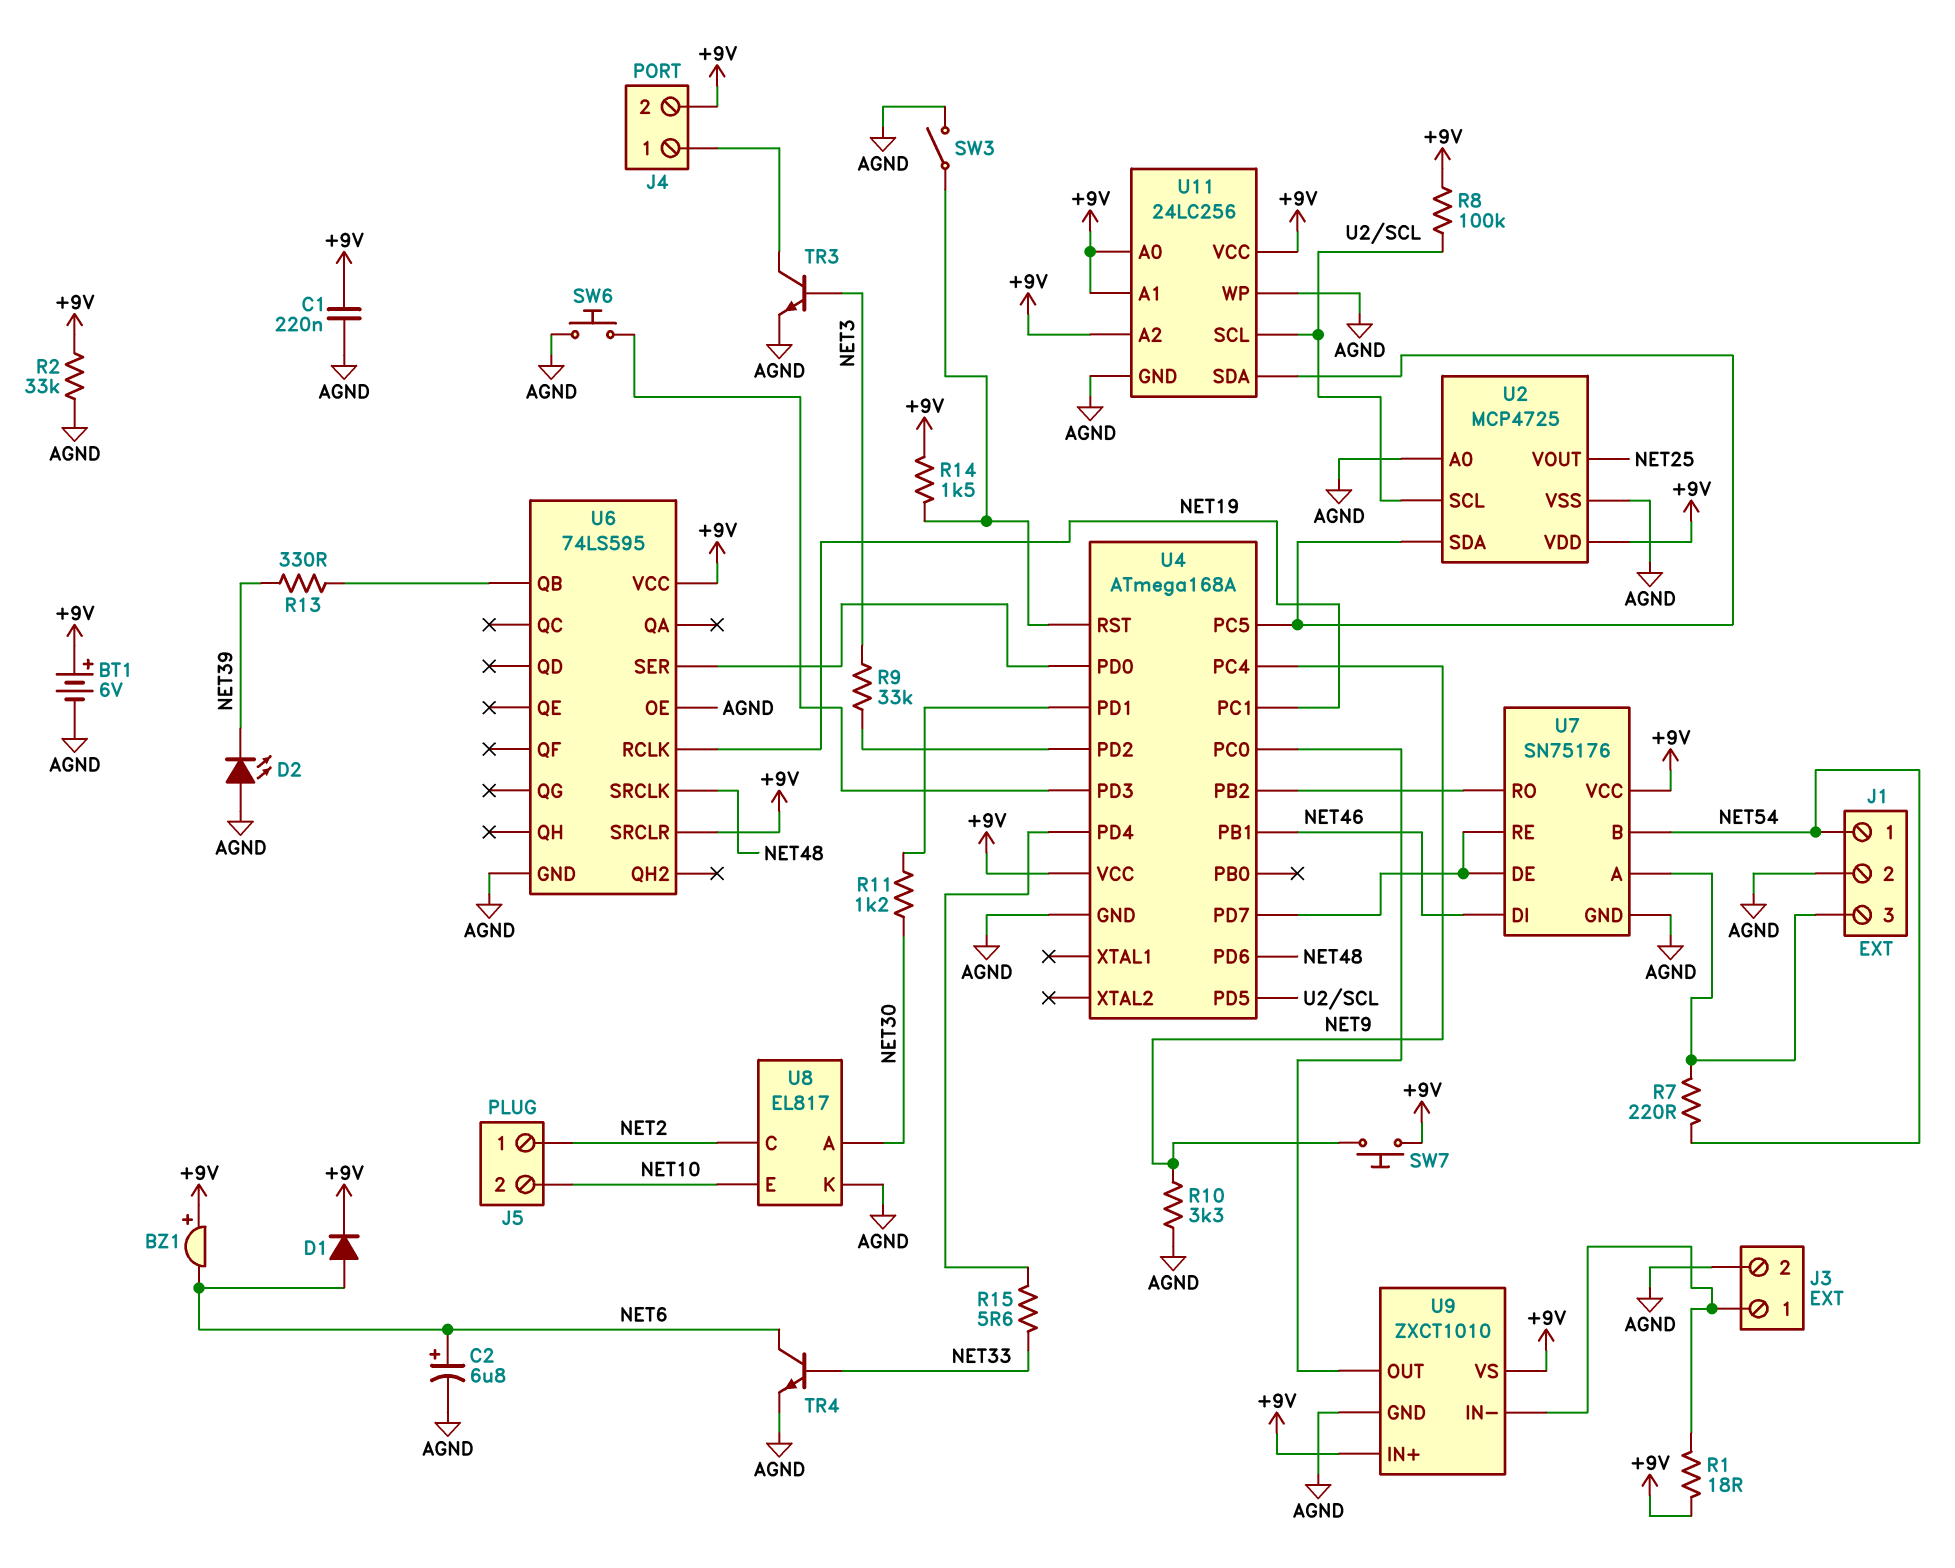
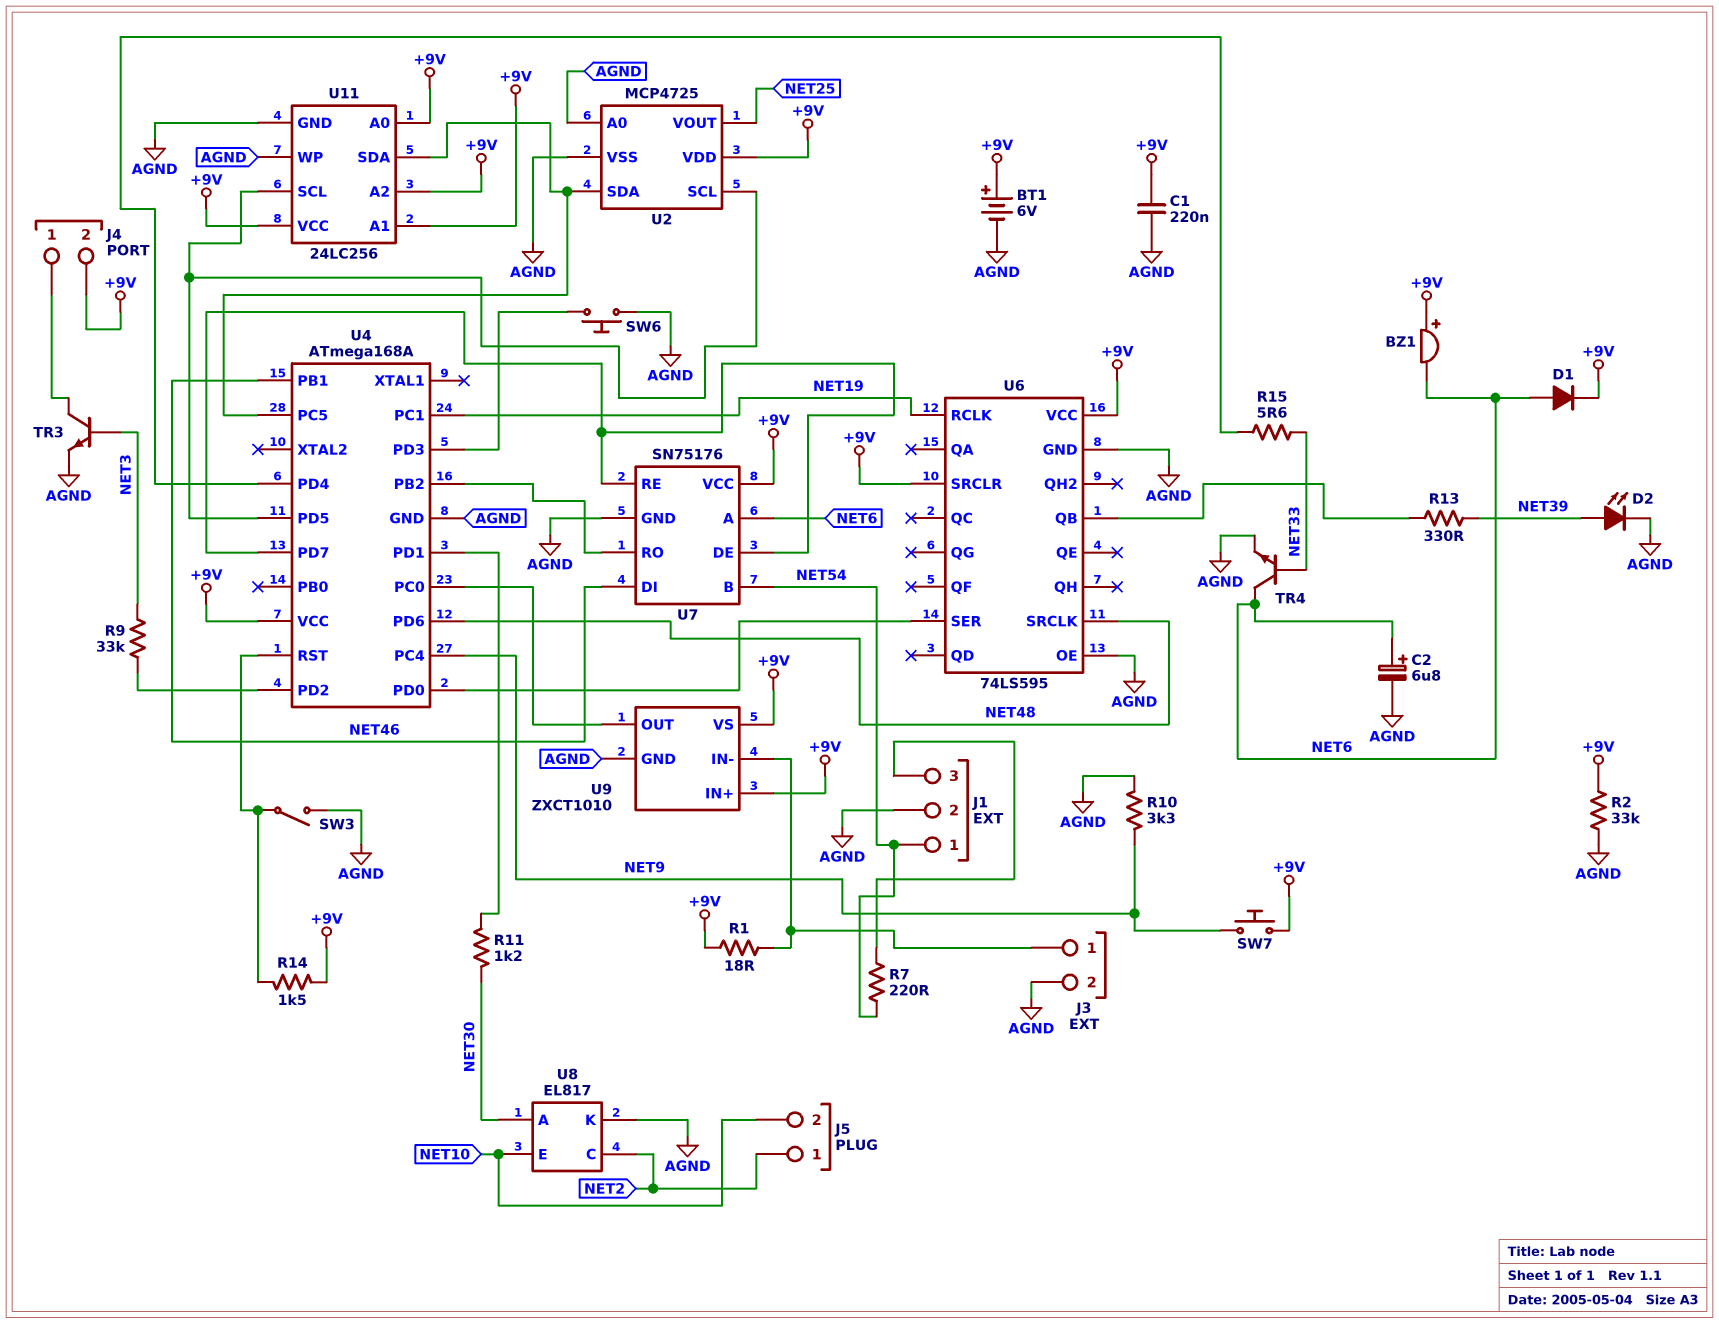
D2: LED (A AGND, K NET39) -> LED (A NET39, K AGND)
R8: 100k (+9V, U2/SCL) -> none
U7 pin A: J1/3 -> NET6

